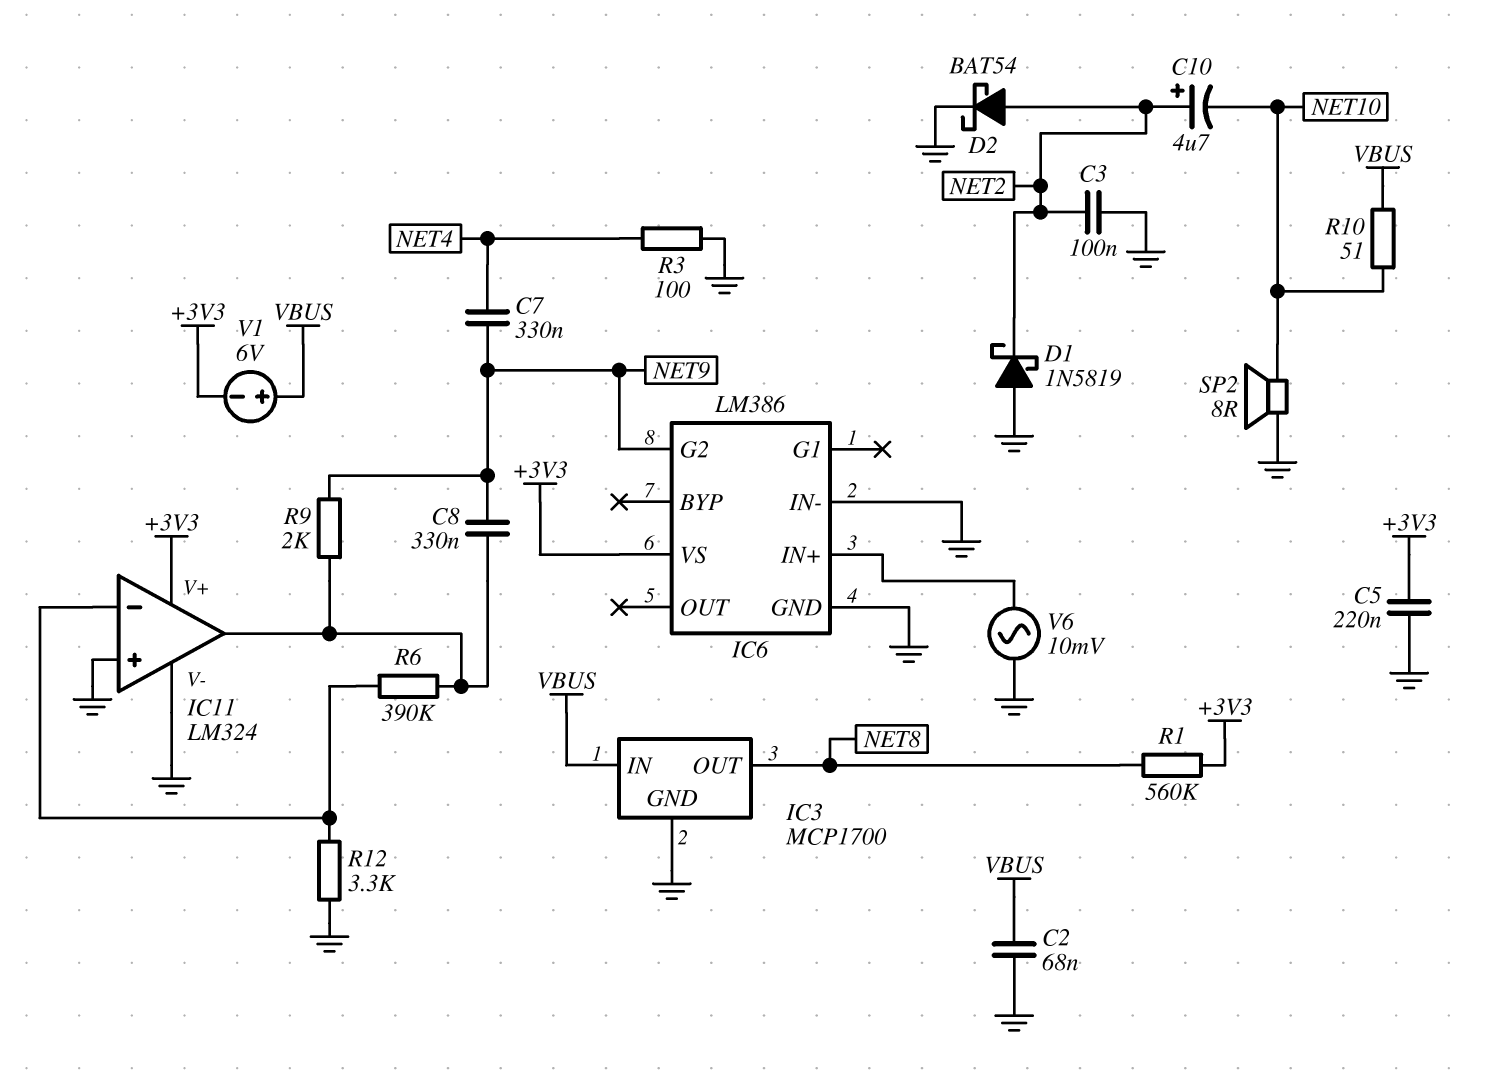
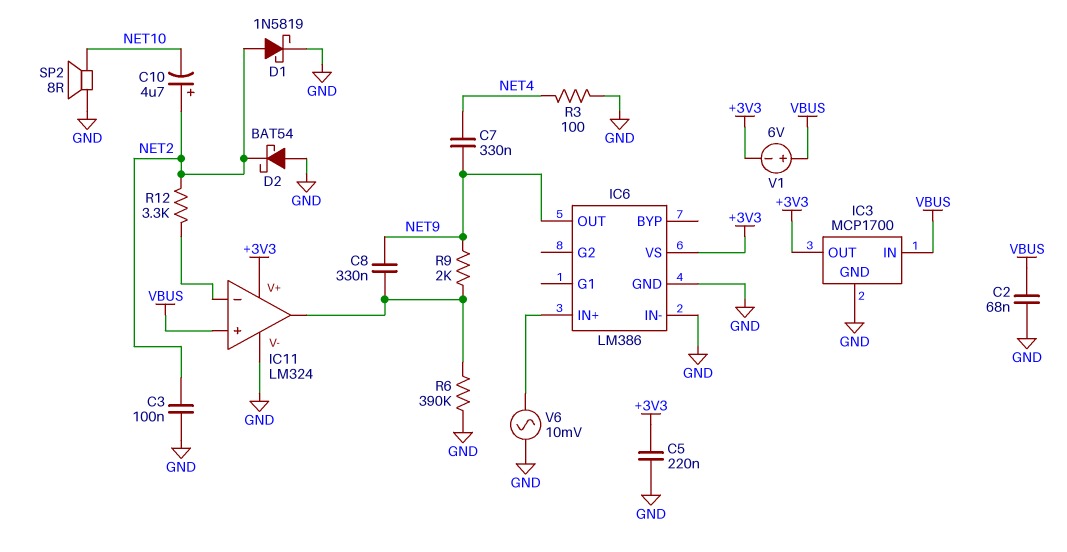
D1: schottky 1N5819 (A GND, K NET2) -> schottky 1N5819 (A NET2, K GND)
D2: schottky BAT54 (A NET2, K GND) -> schottky BAT54 (A GND, K NET2)
IC3 pin OUT: NET8 -> +3V3
IC6 pin G2: NET9 -> none
IC6 pin OUT: none -> NET9
IC11 pin in+: GND -> VBUS
R1: 560k (+3V3, NET8) -> none
R6: 390k (IC11/in-, IC11/out) -> 390k (GND, IC11/out)
R10: 51 (NET10, VBUS) -> none
R12: 3.3k (GND, IC11/in-) -> 3.3k (IC11/in-, NET2)

